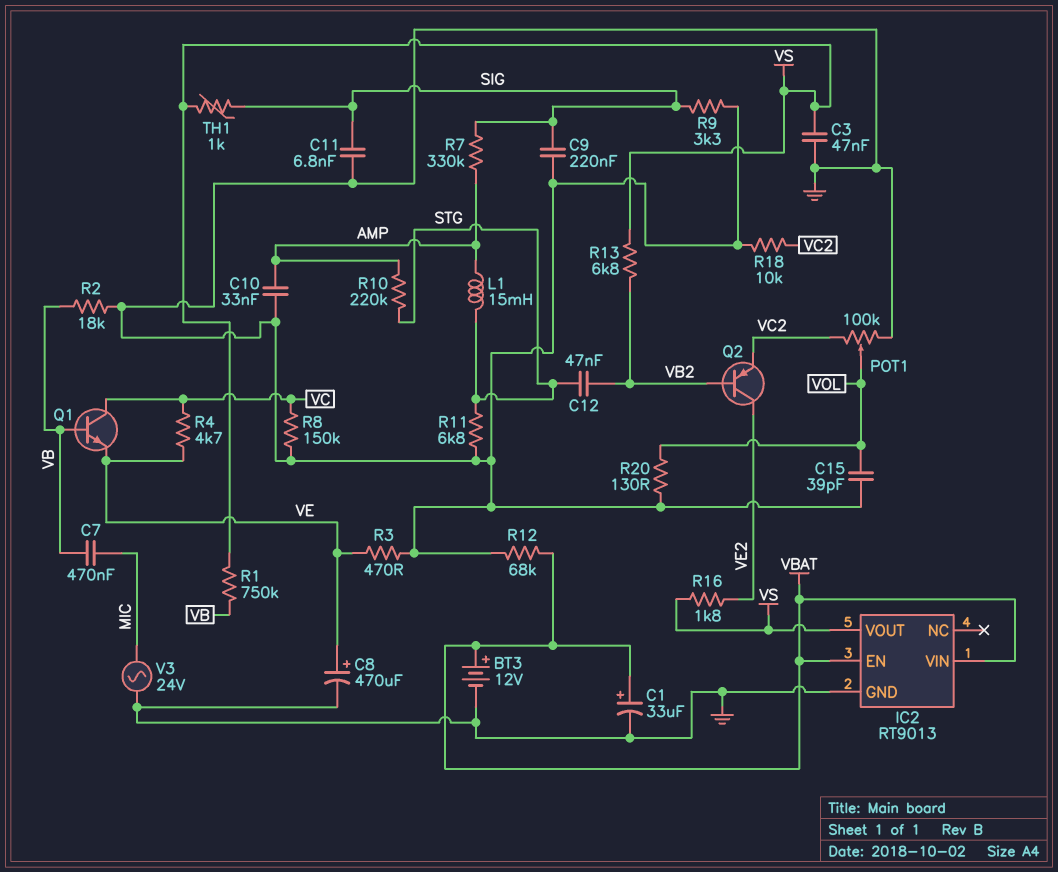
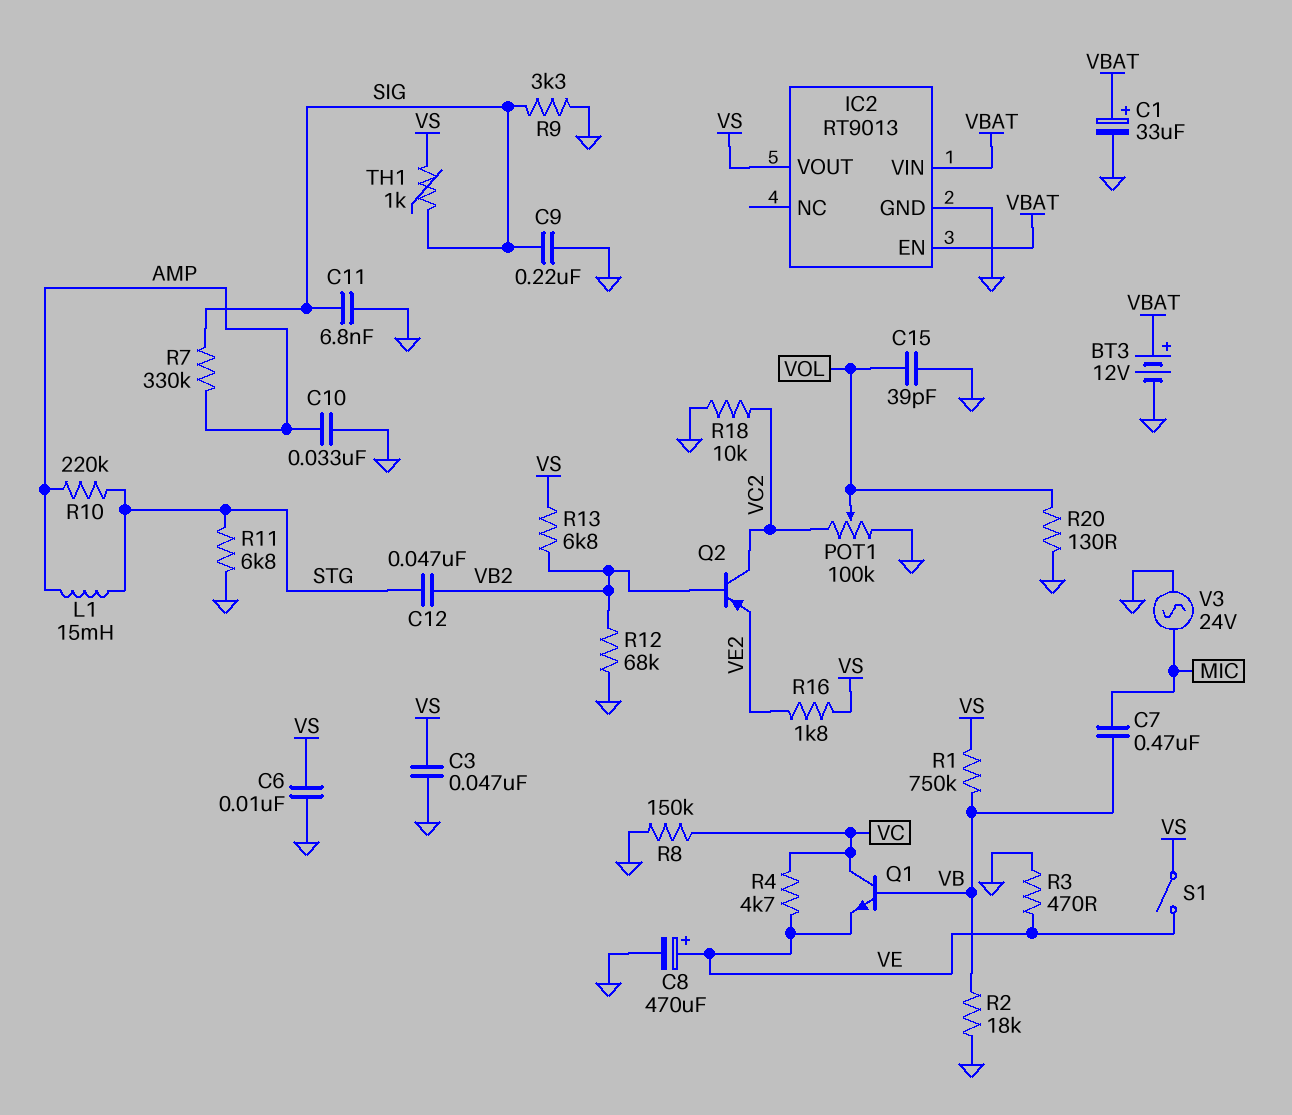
C6: none -> 10nF (GND, VS)
Q2: PNP (B VB2, C VE2, E VC2) -> PNP (B VB2, C VC2, E VE2)
R12: 68k (GND, VBAT) -> 68k (GND, VB2)
S1: none -> switch (VE, VS)

